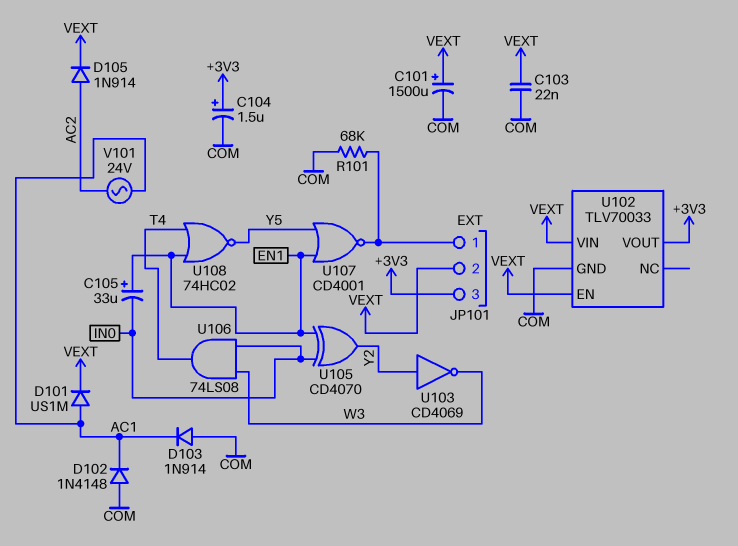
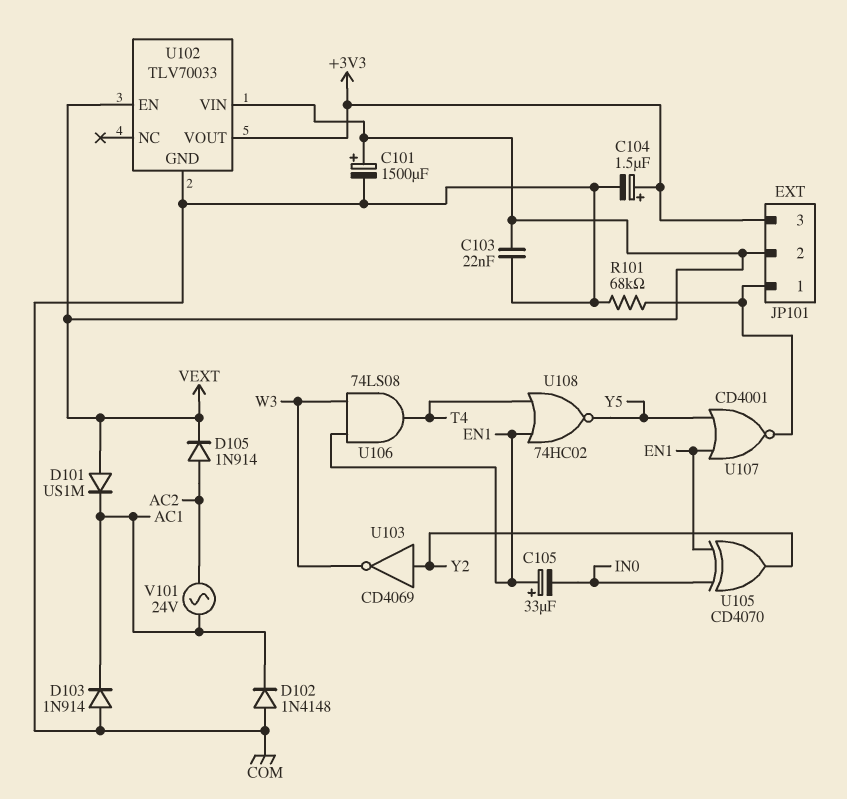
D101: diode US1M (A AC1, K VEXT) -> diode US1M (A VEXT, K AC1)
U106: AND 74LS08 (in IN0, in W3, out T4) -> AND 74LS08 (in EN1, in W3, out T4)

